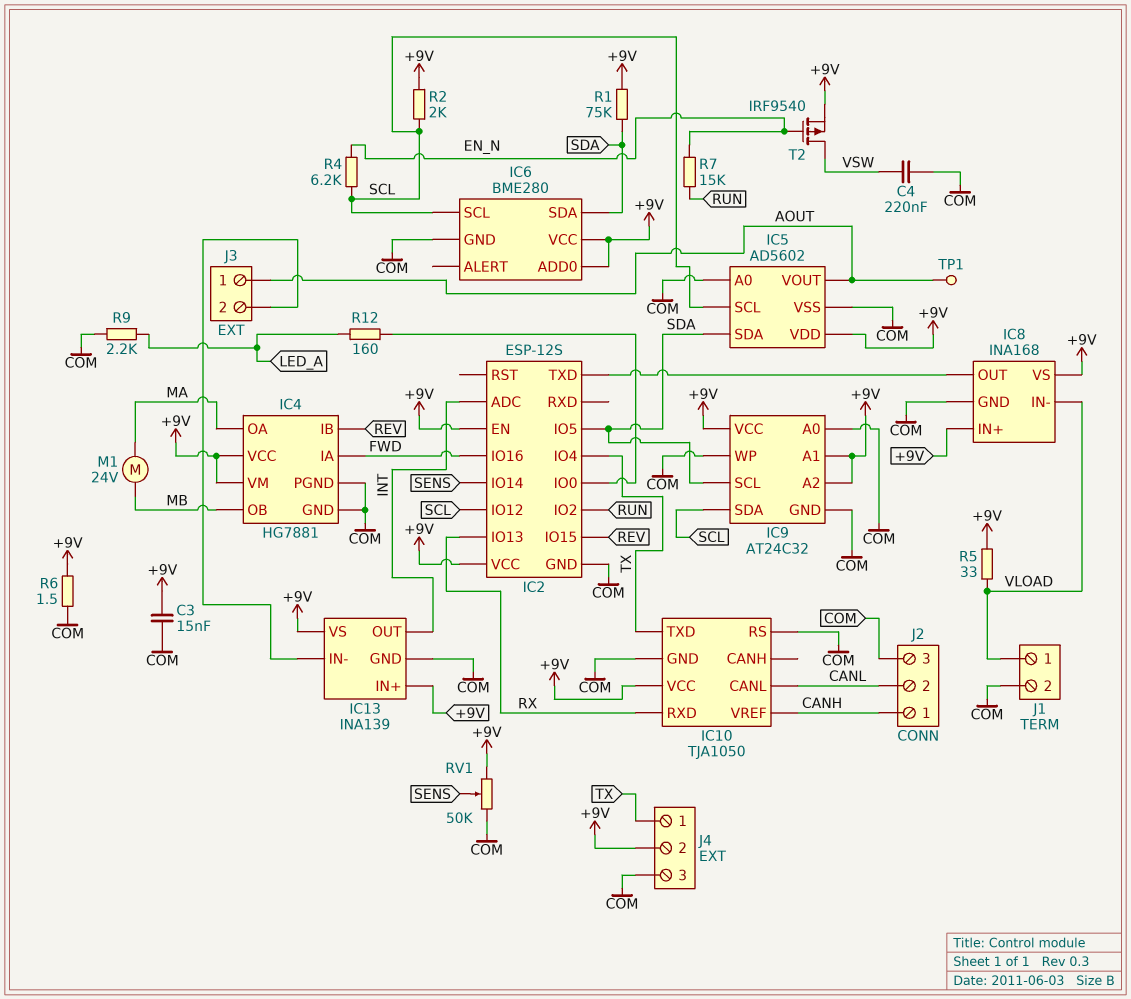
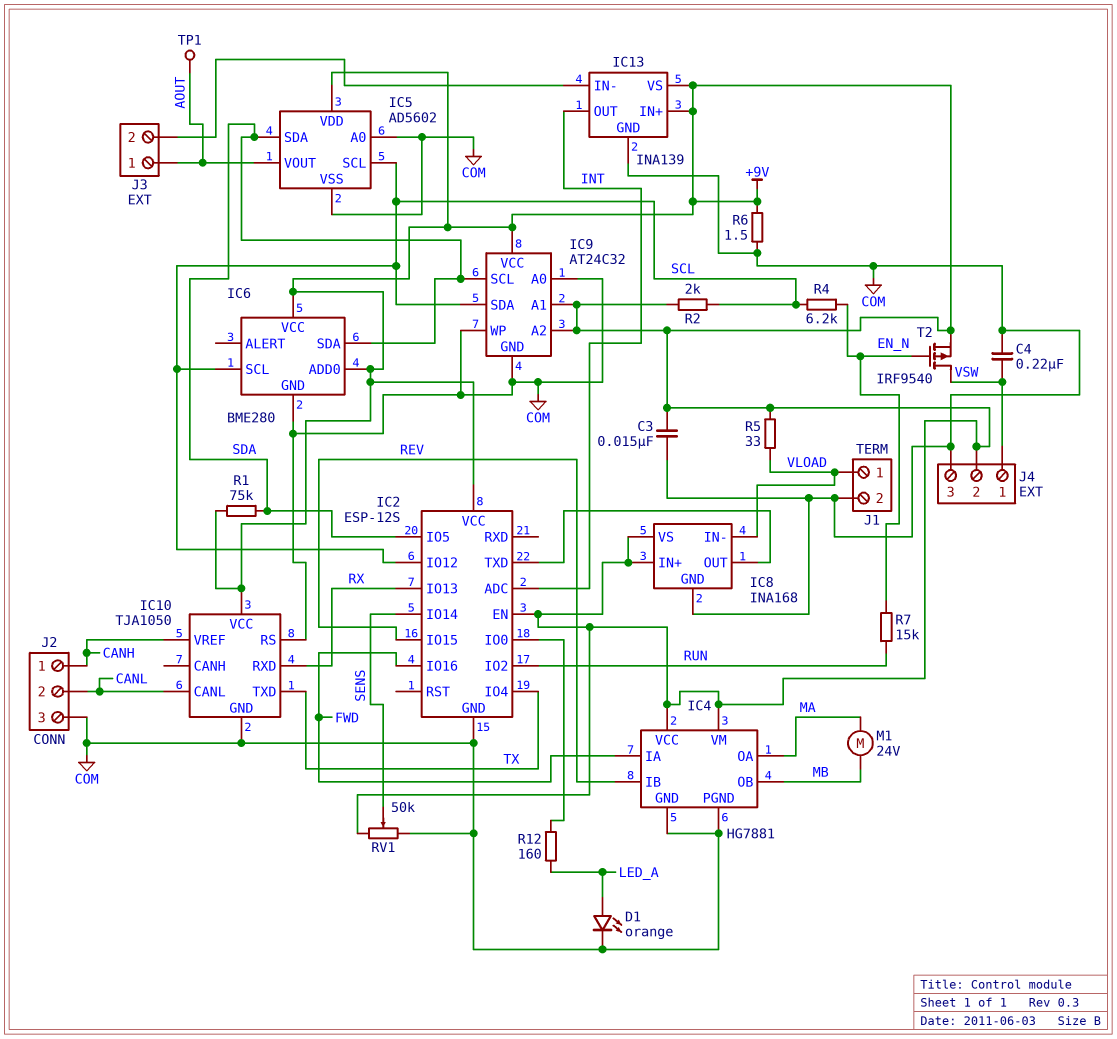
D1: none -> LED orange (A LED_A, K COM)
J4 pin 1: TX -> VSW
R9: 2.2k (COM, LED_A) -> none

